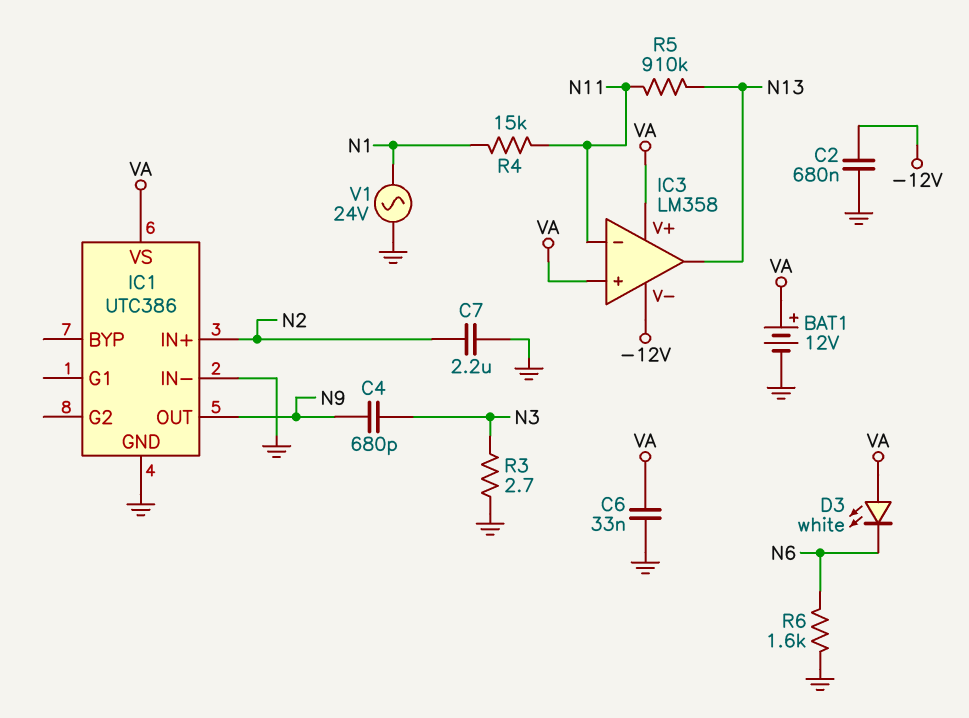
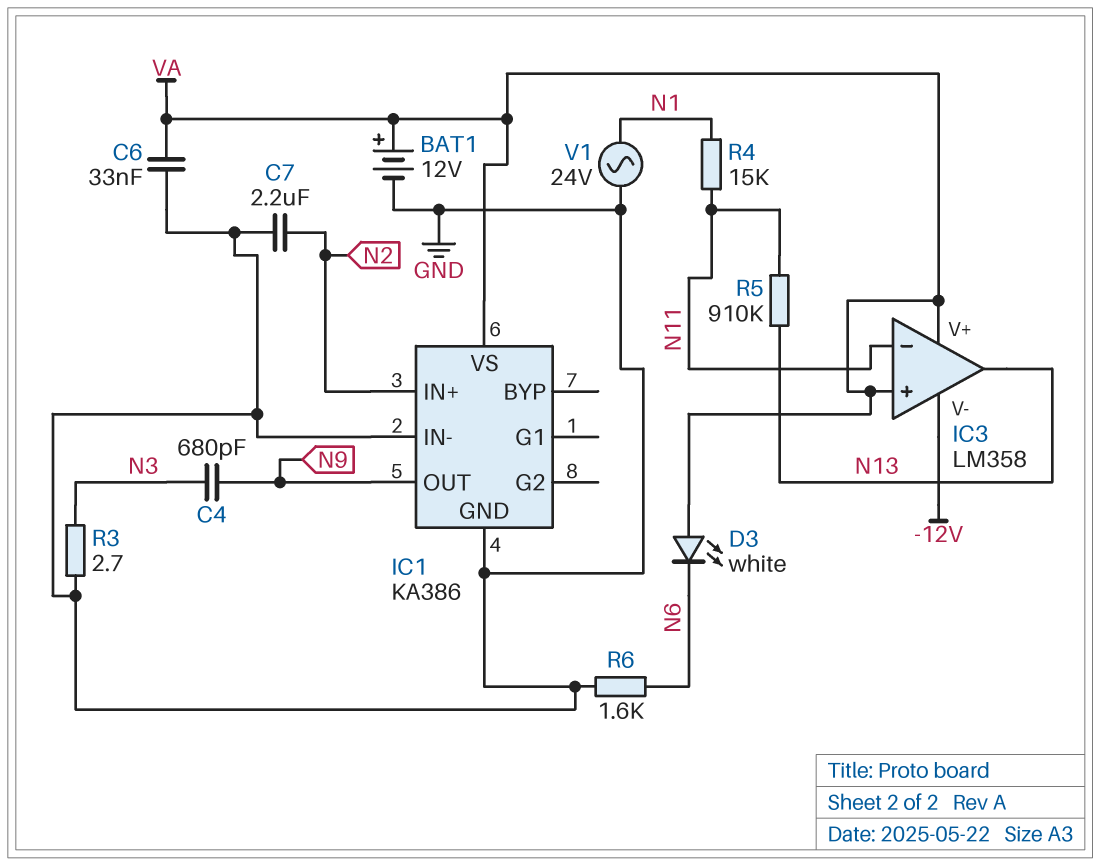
C2: 680nF (-12V, GND) -> none
IC1: UTC386 -> KA386

